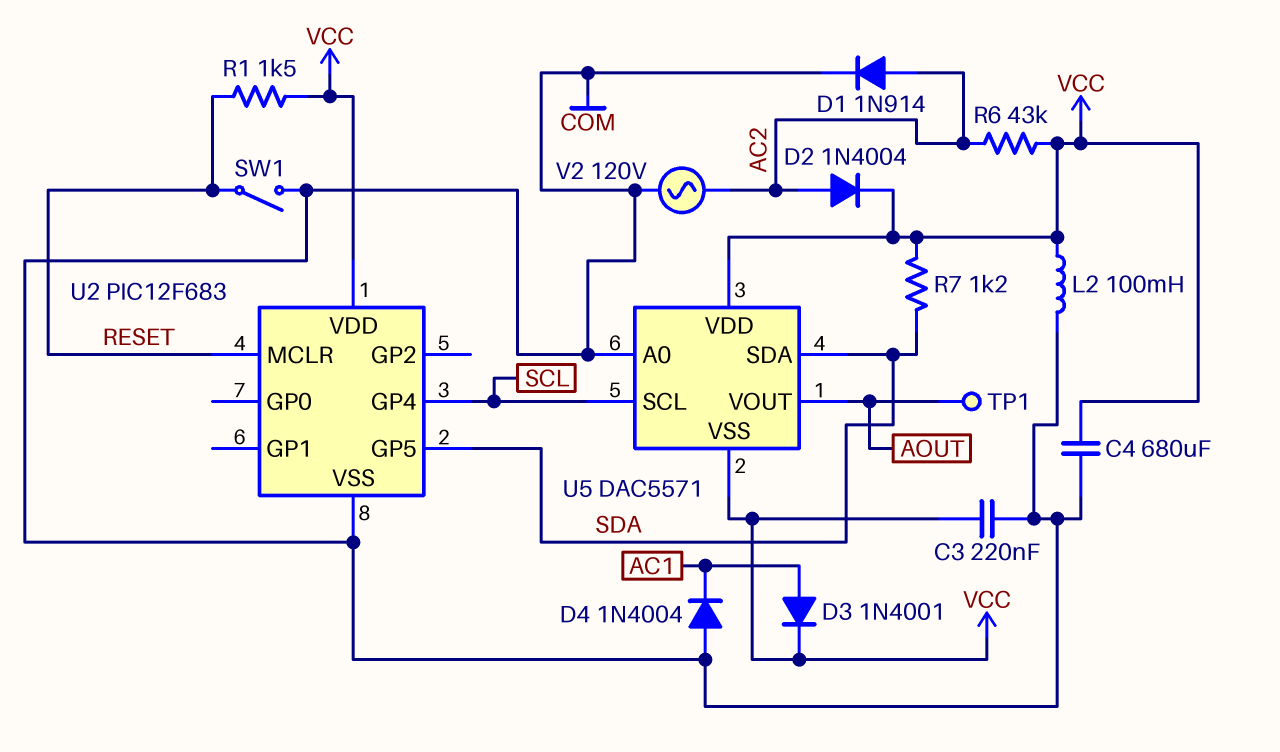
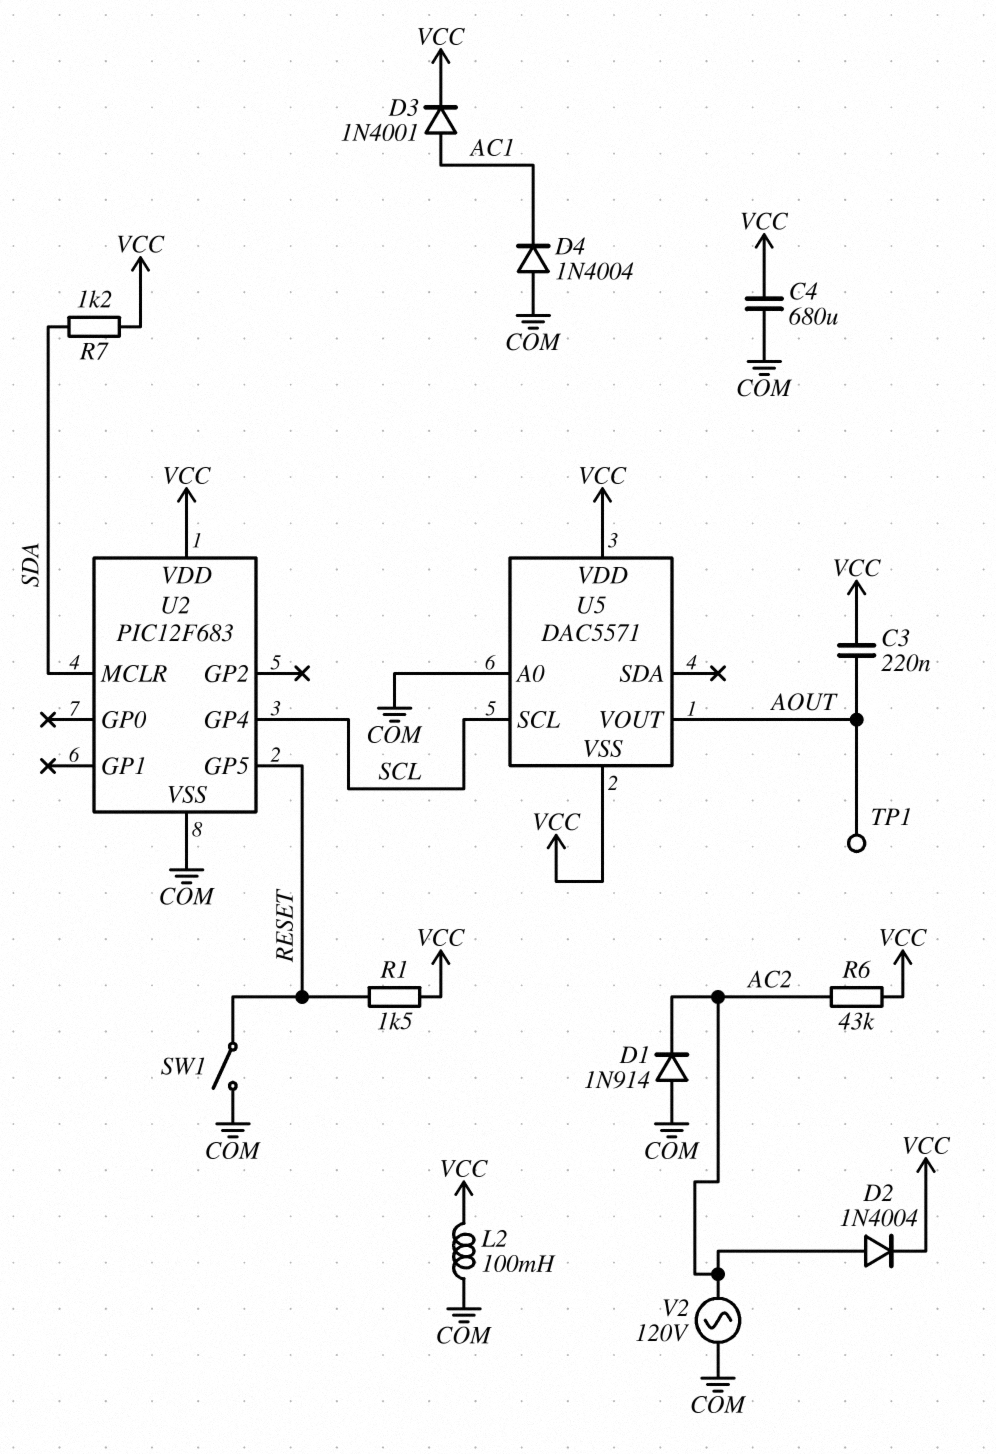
C3: 220nF (COM, VCC) -> 220nF (AOUT, VCC)
D1: diode 1N914 (A AC2, K COM) -> diode 1N914 (A COM, K AC2)
U2 pin GP5: SDA -> RESET
U2 pin MCLR: RESET -> SDA
U5 pin SDA: SDA -> none

